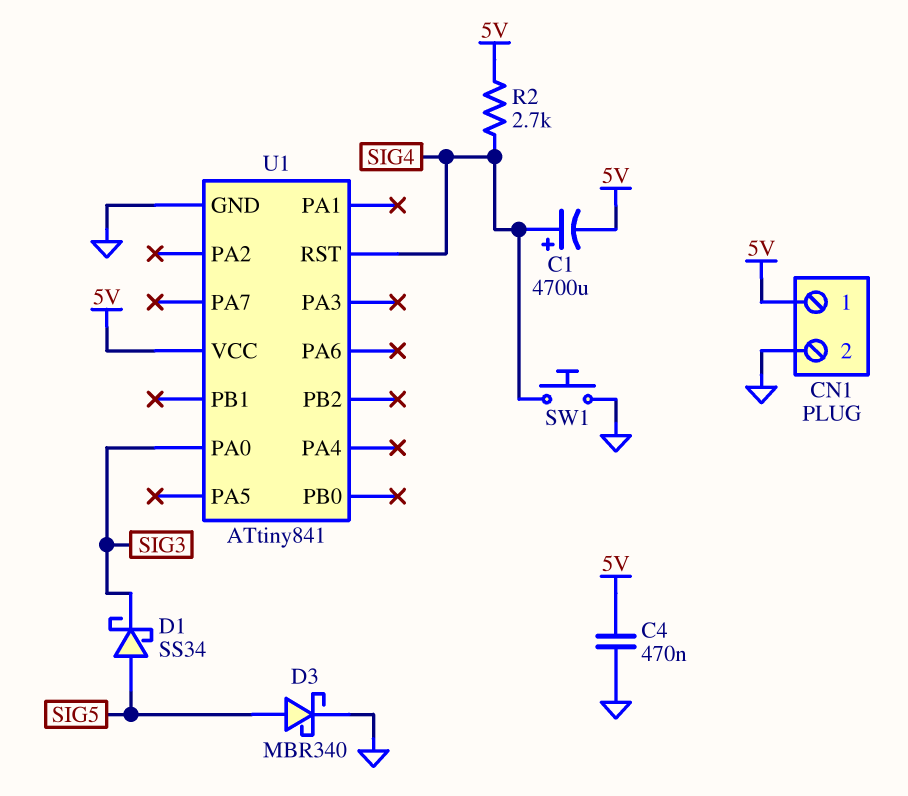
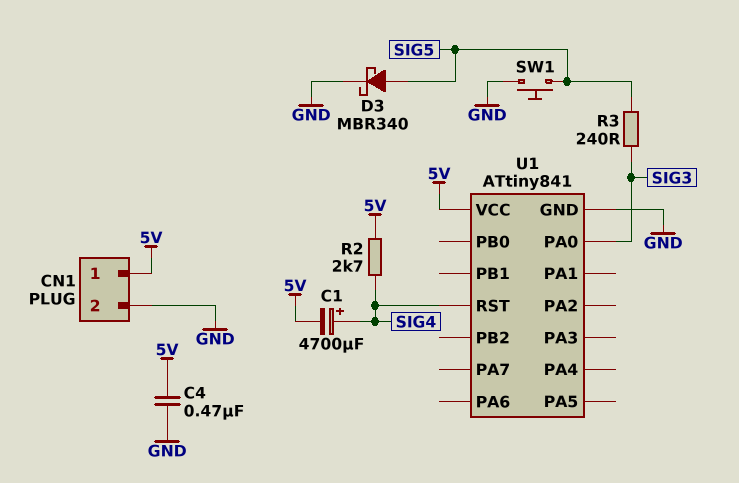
D1: schottky SS34 (A SIG5, K SIG3) -> none
R3: none -> 240 (SIG3, SIG5)
SW1: button (GND, SIG4) -> button (GND, SIG5)

